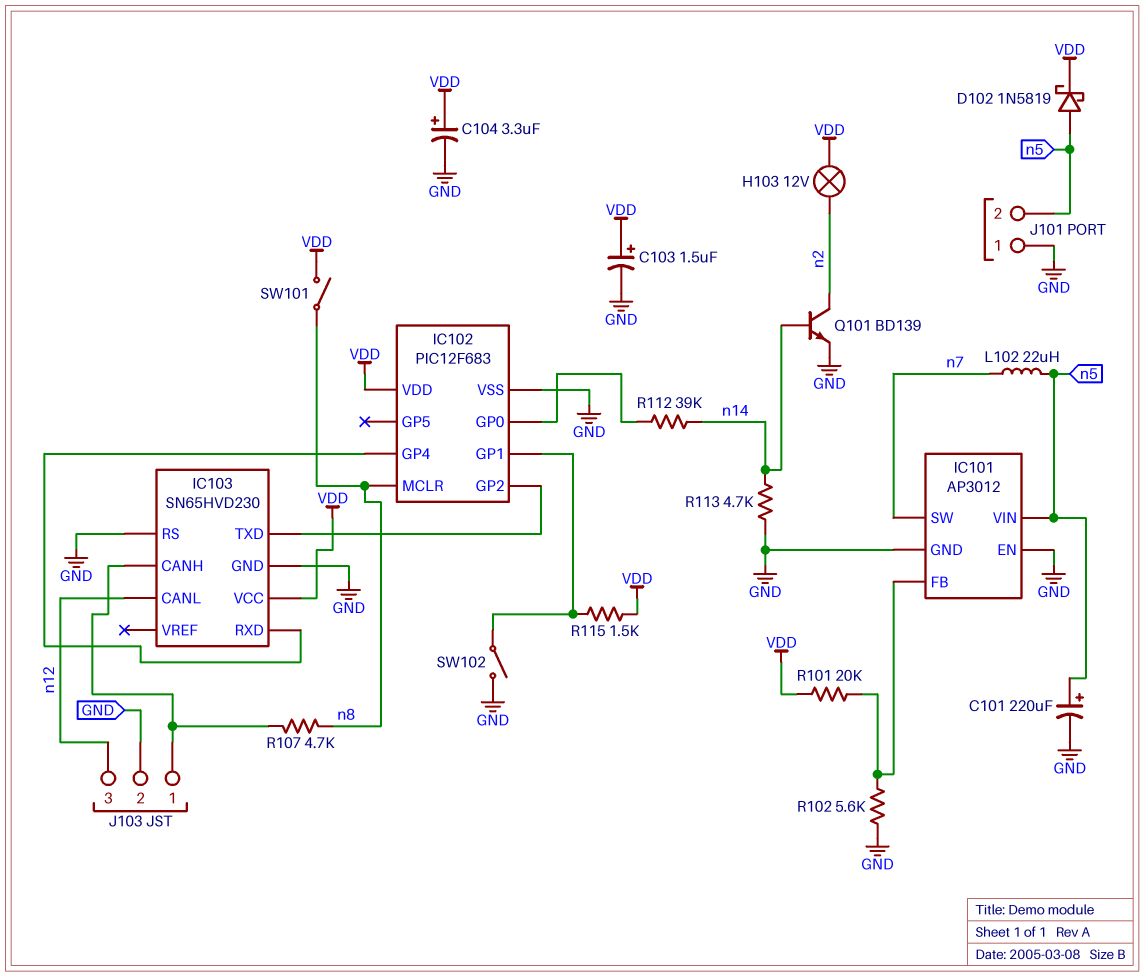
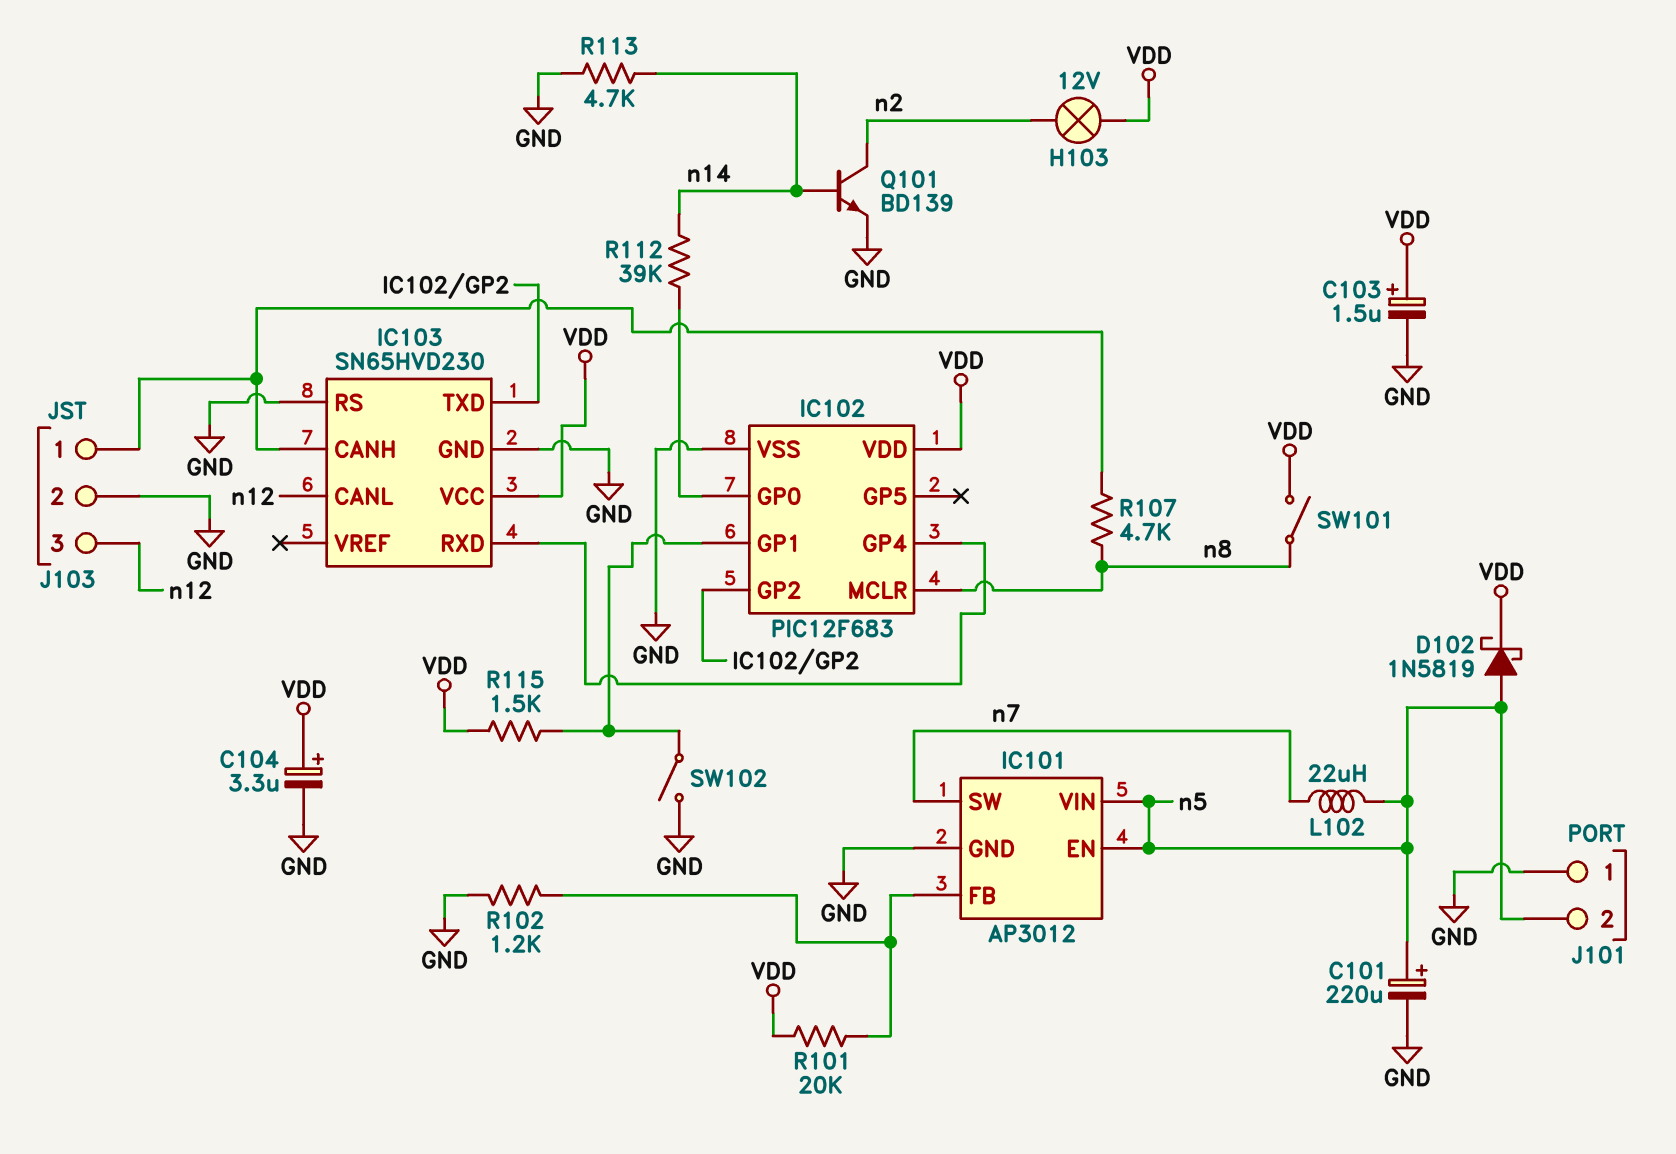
IC101 pin EN: GND -> n5
R102: 5.6k (GND, IC101/FB) -> 1.2k (GND, IC101/FB)

